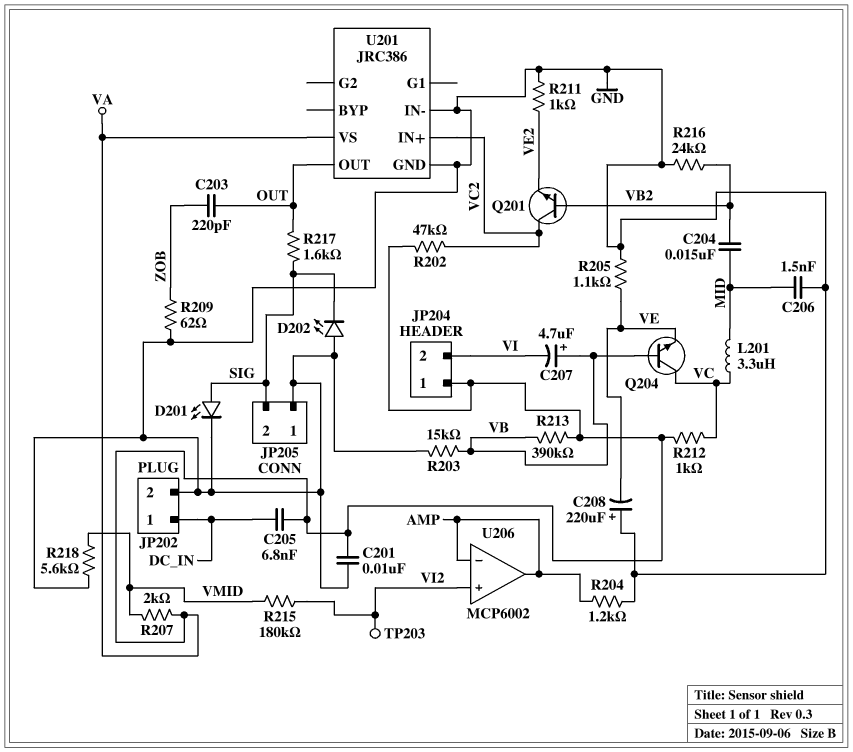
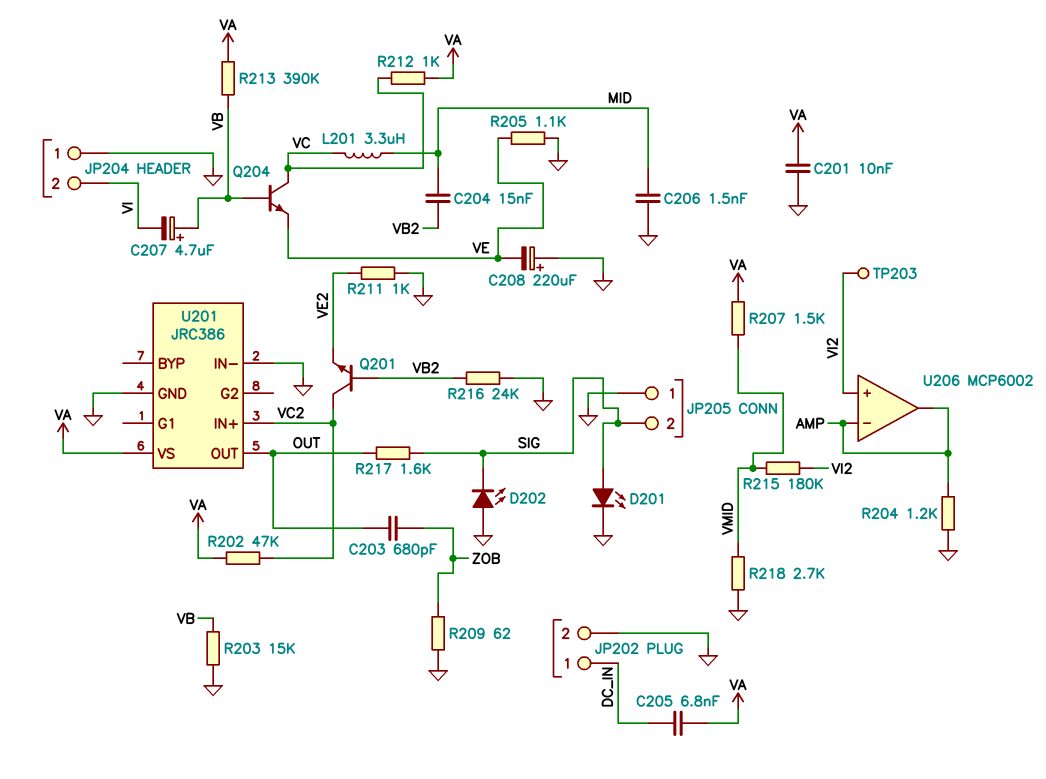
C203: 220pF (OUT, ZOB) -> 680pF (OUT, ZOB)
JP204 pin 1: VA -> GND
R207: 2k (VA, VMID) -> 1.5k (VA, VMID)
R218: 5.6k (GND, VMID) -> 2.7k (GND, VMID)

